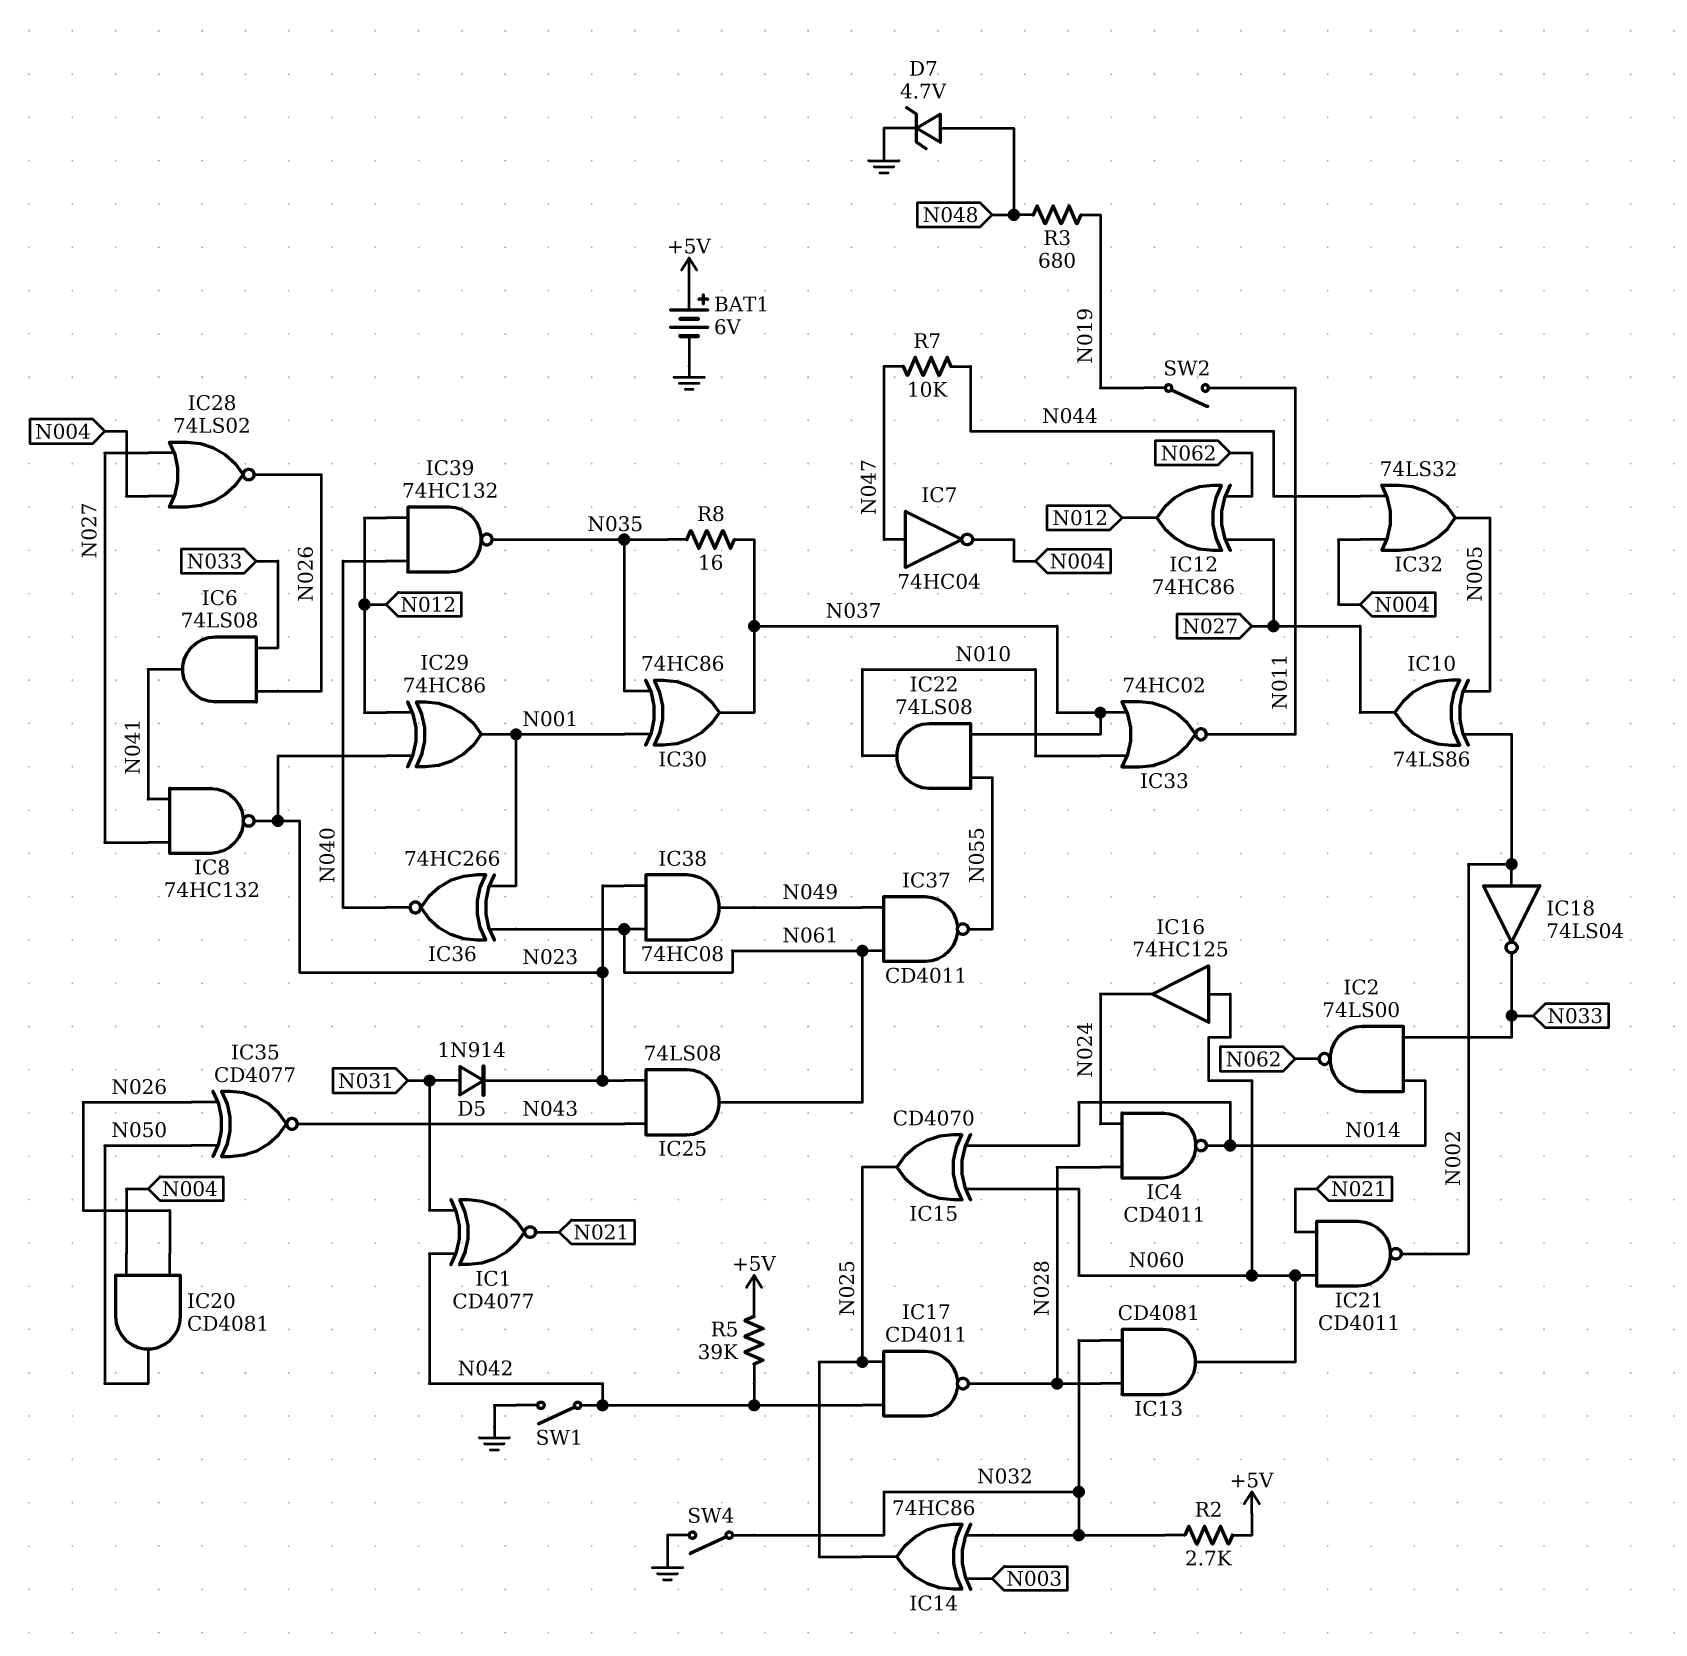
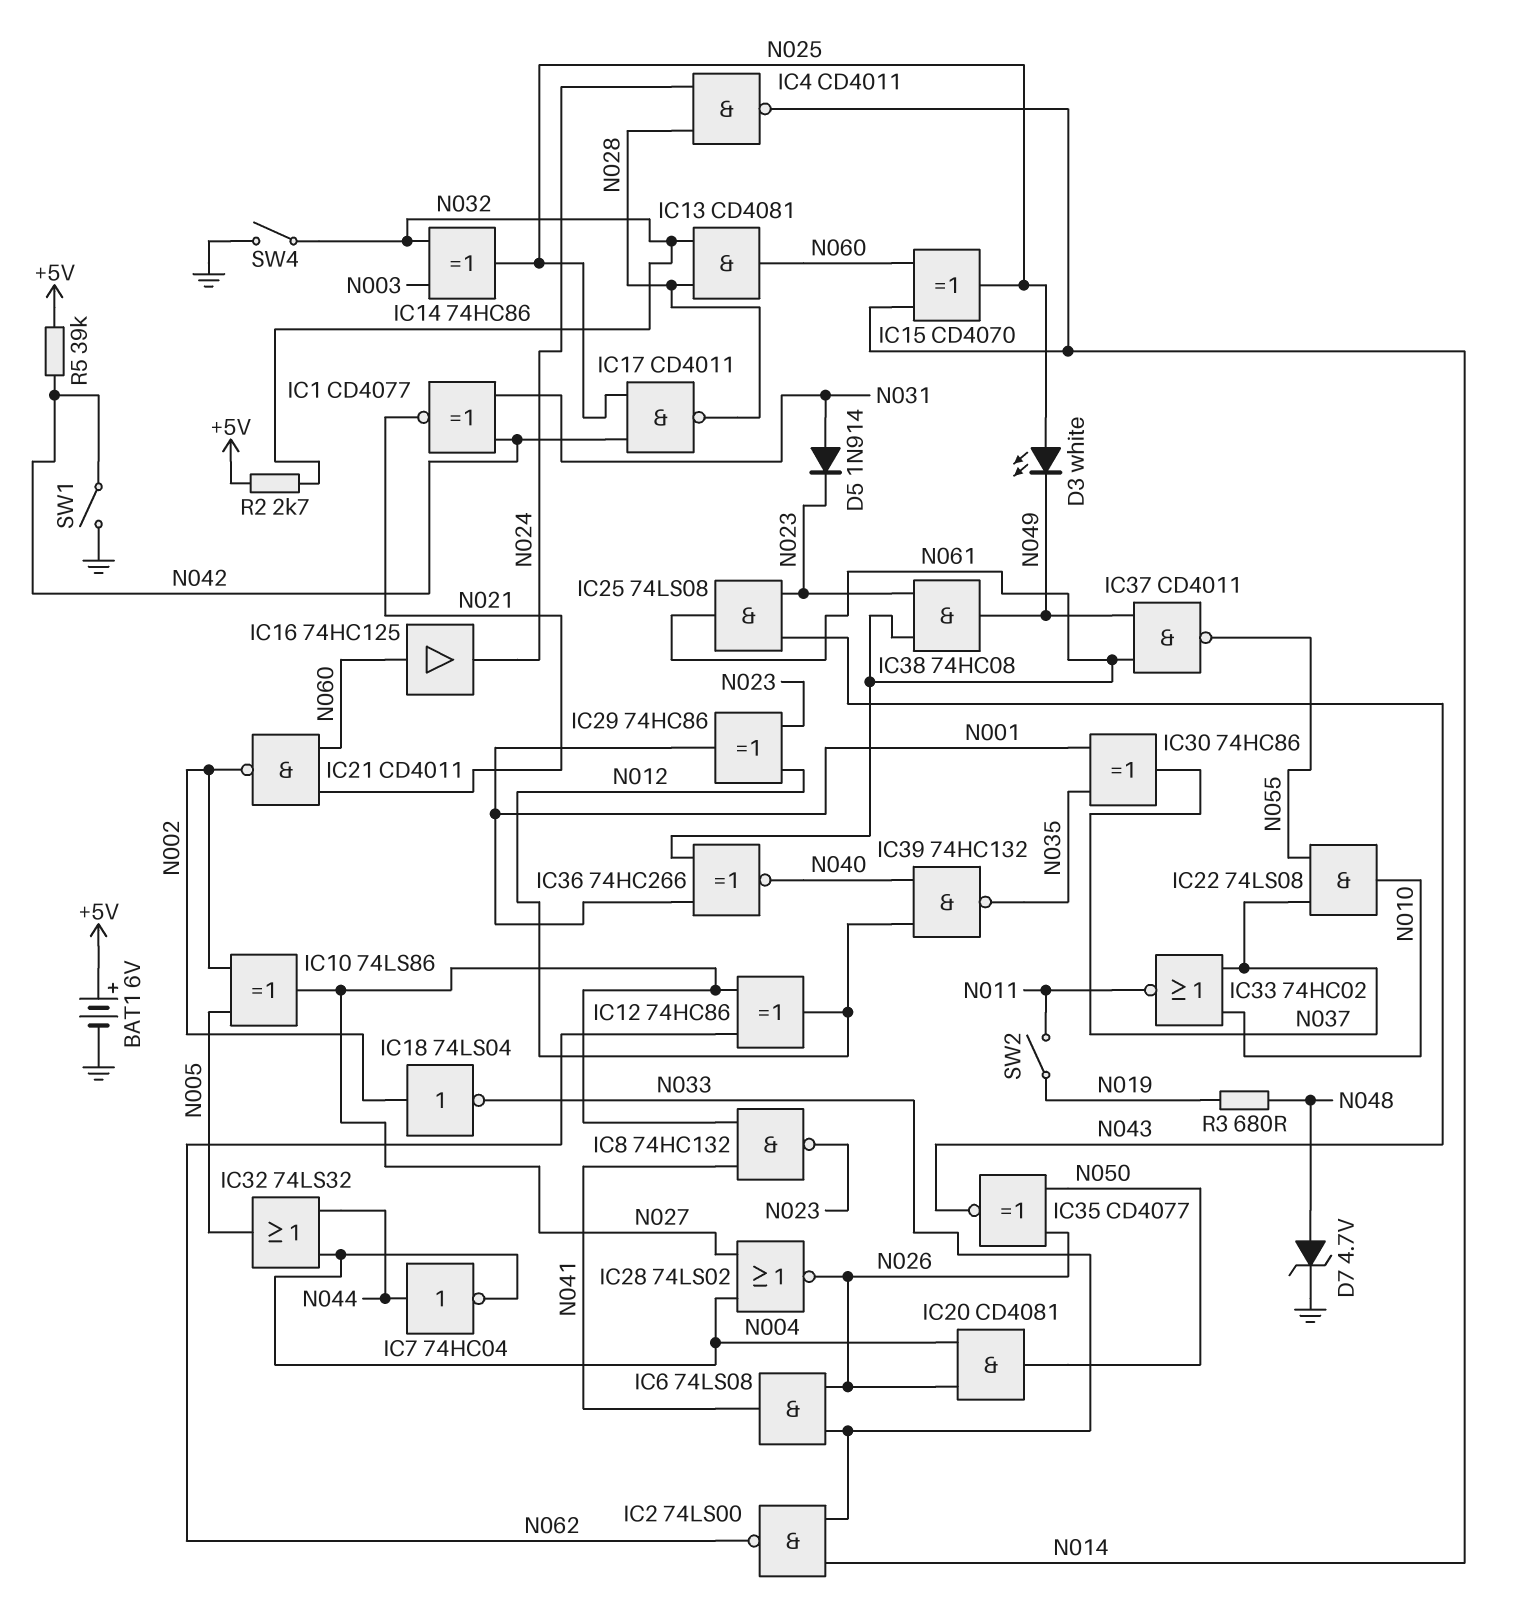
D3: none -> LED white (A N025, K N049)
IC7: NOT 74HC04 (in N047, out N004) -> NOT 74HC04 (in N044, out N004)
R7: 10k (N044, N047) -> none
R8: 16 (N035, N037) -> none

